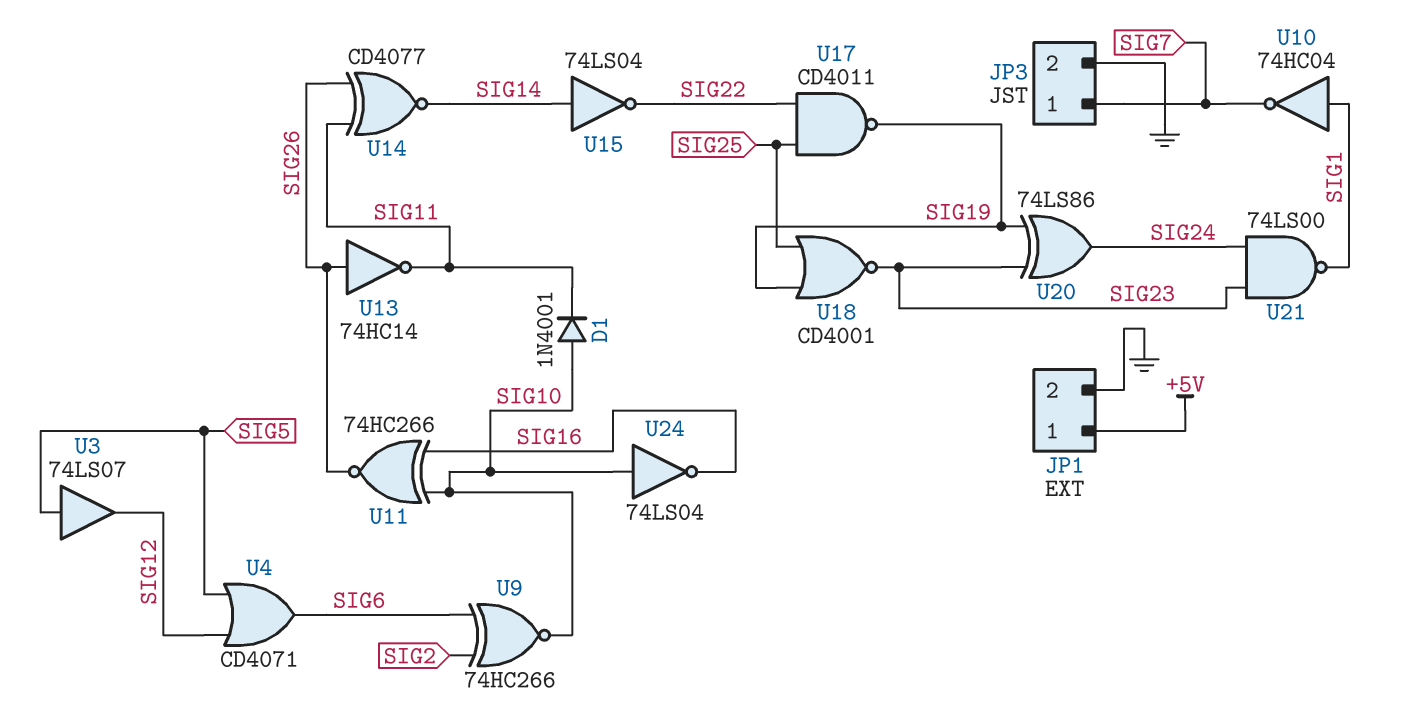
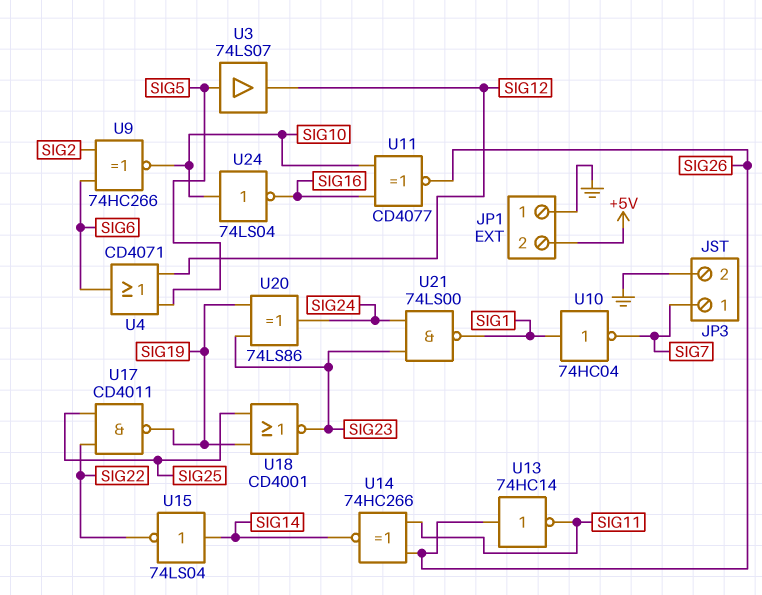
D1: diode 1N4001 (A SIG10, K SIG11) -> none
JP1 pin 1: +5V -> GND
JP1 pin 2: GND -> +5V
U11: XNOR 74HC266 (in SIG10, in SIG16, out SIG26) -> XNOR CD4077 (in SIG10, in SIG16, out SIG26)
U14: XNOR CD4077 (in SIG11, in SIG26, out SIG14) -> XNOR 74HC266 (in SIG11, in SIG26, out SIG14)

